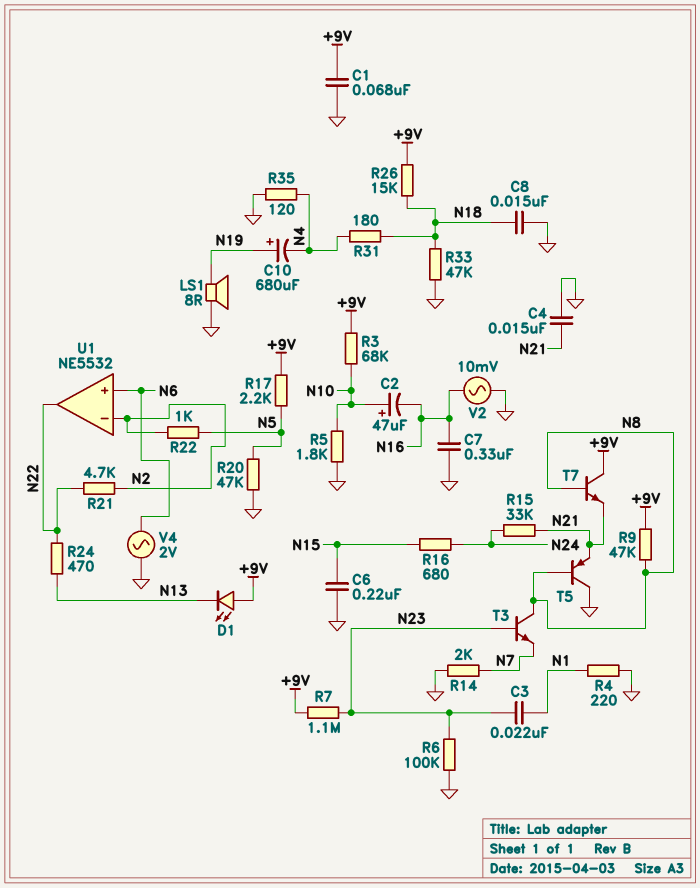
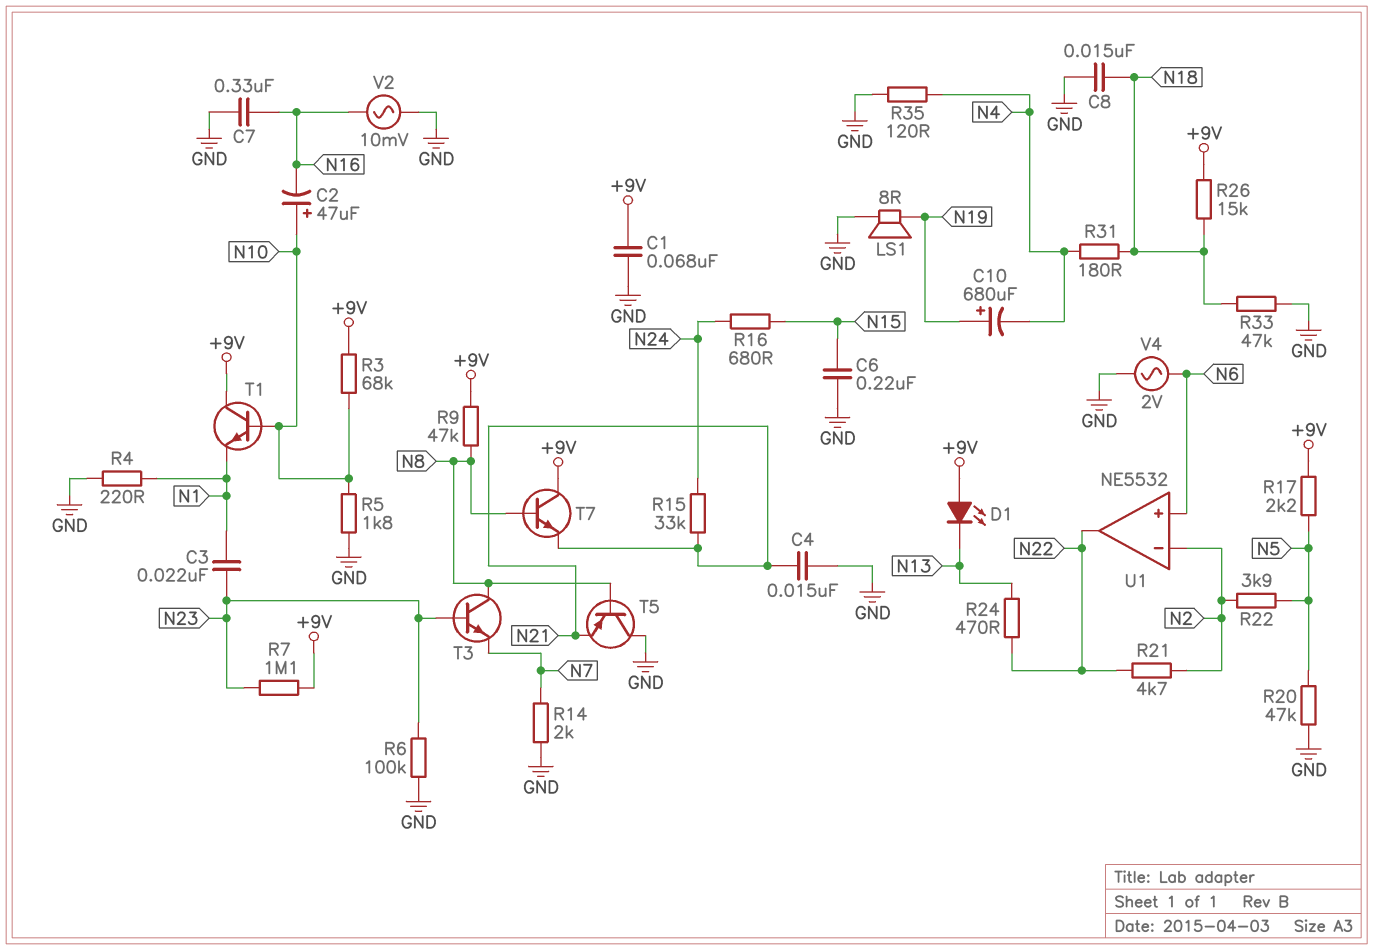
R22: 1k (N2, N5) -> 3.9k (N2, N5)
T1: none -> NPN (B N10, C +9V, E N1)

